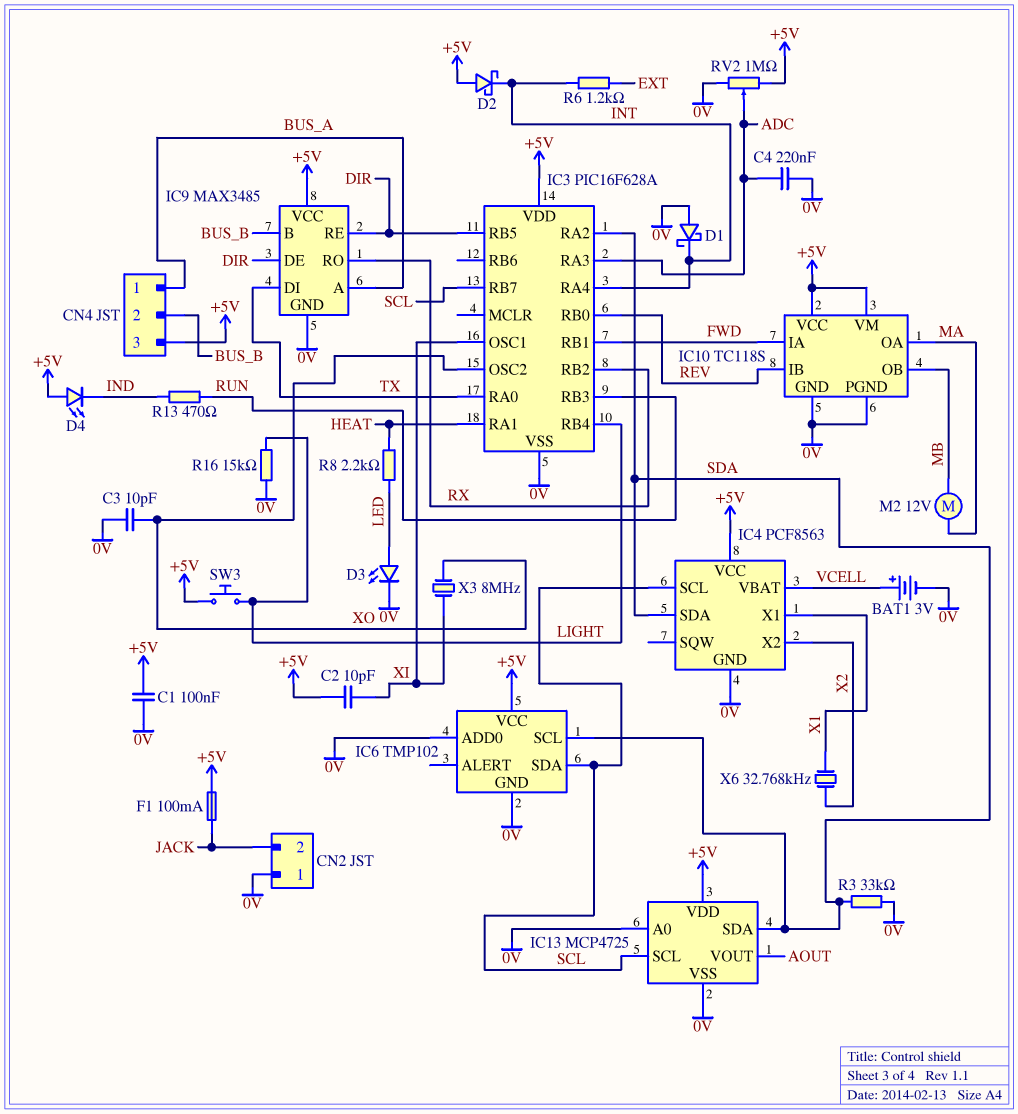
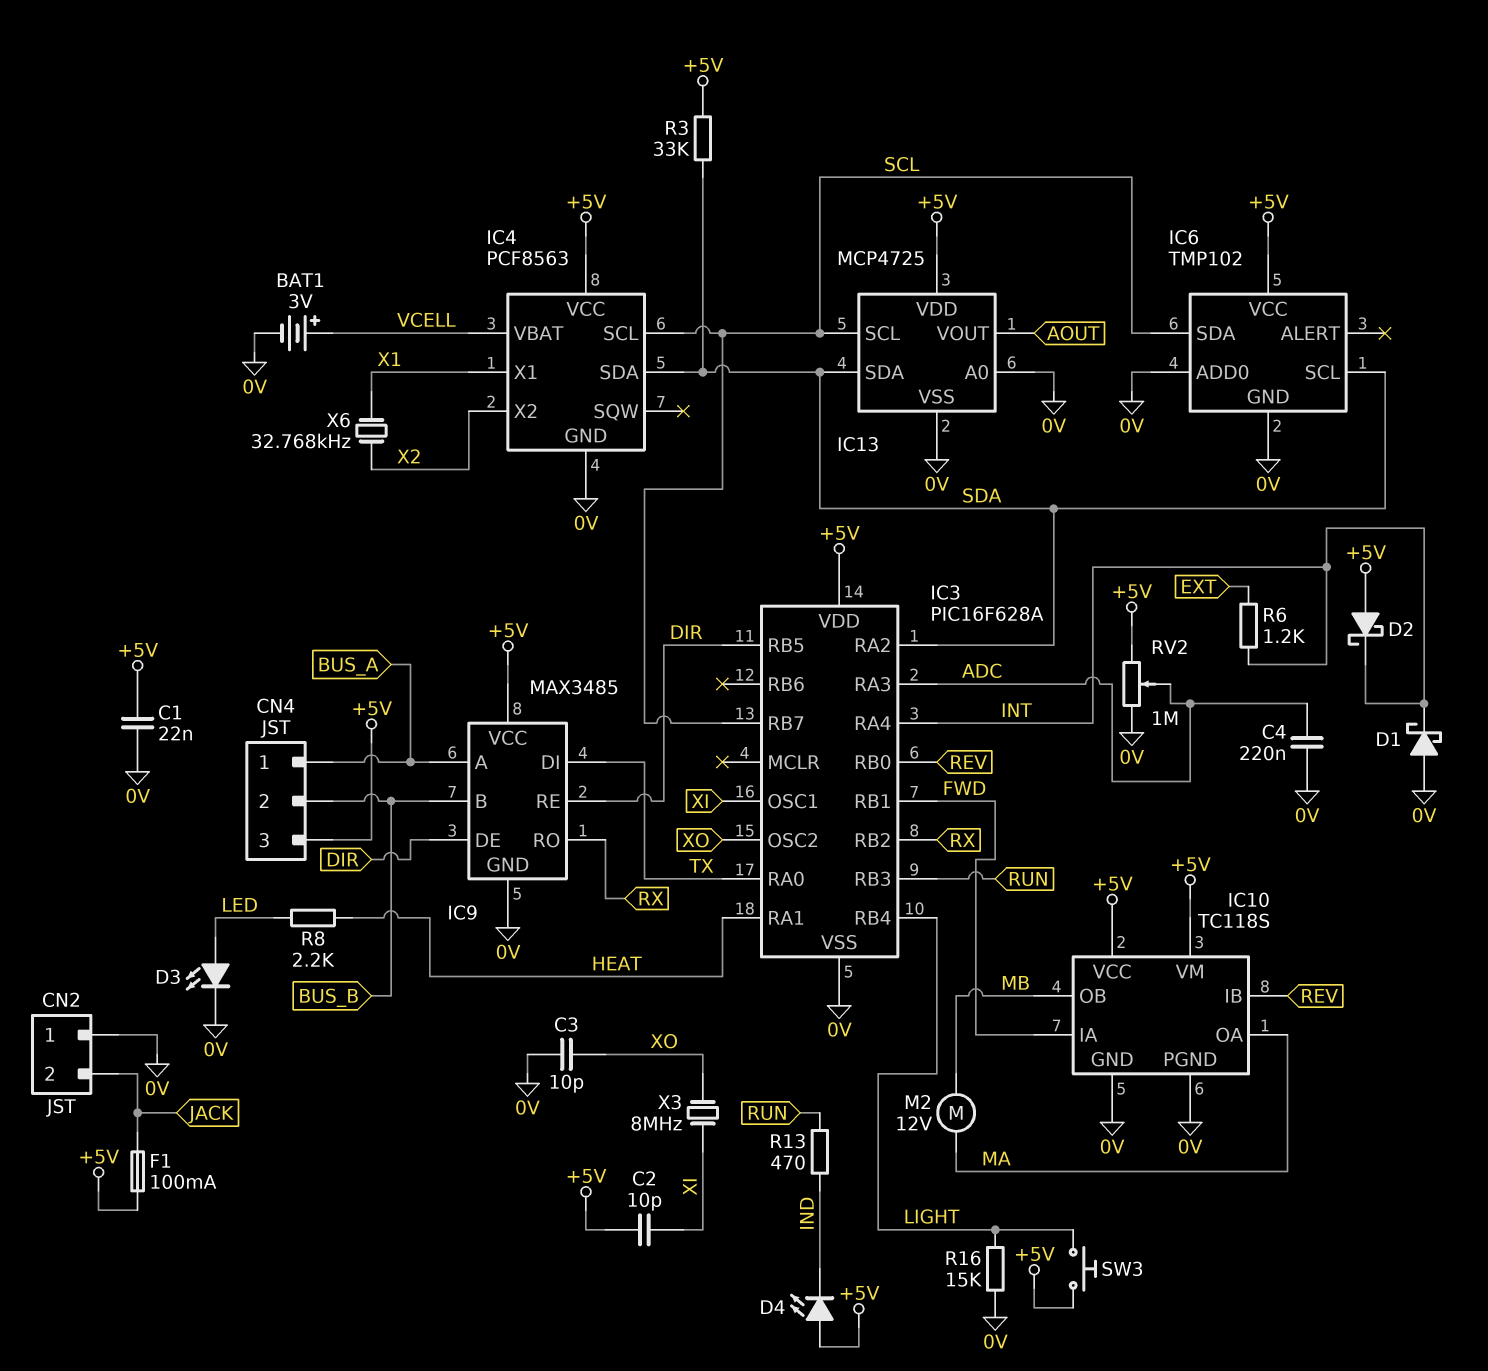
C1: 100nF (+5V, 0V) -> 22nF (+5V, 0V)
R3: 33k (0V, SDA) -> 33k (+5V, SDA)

